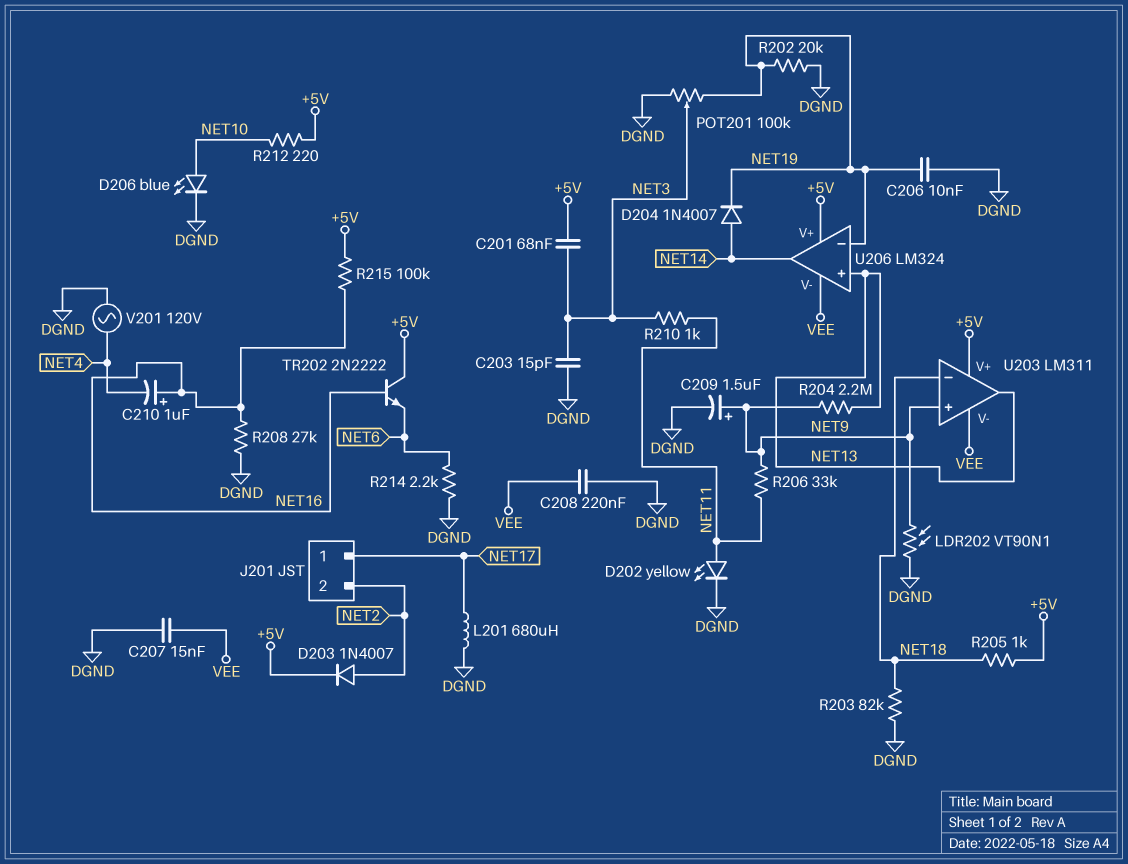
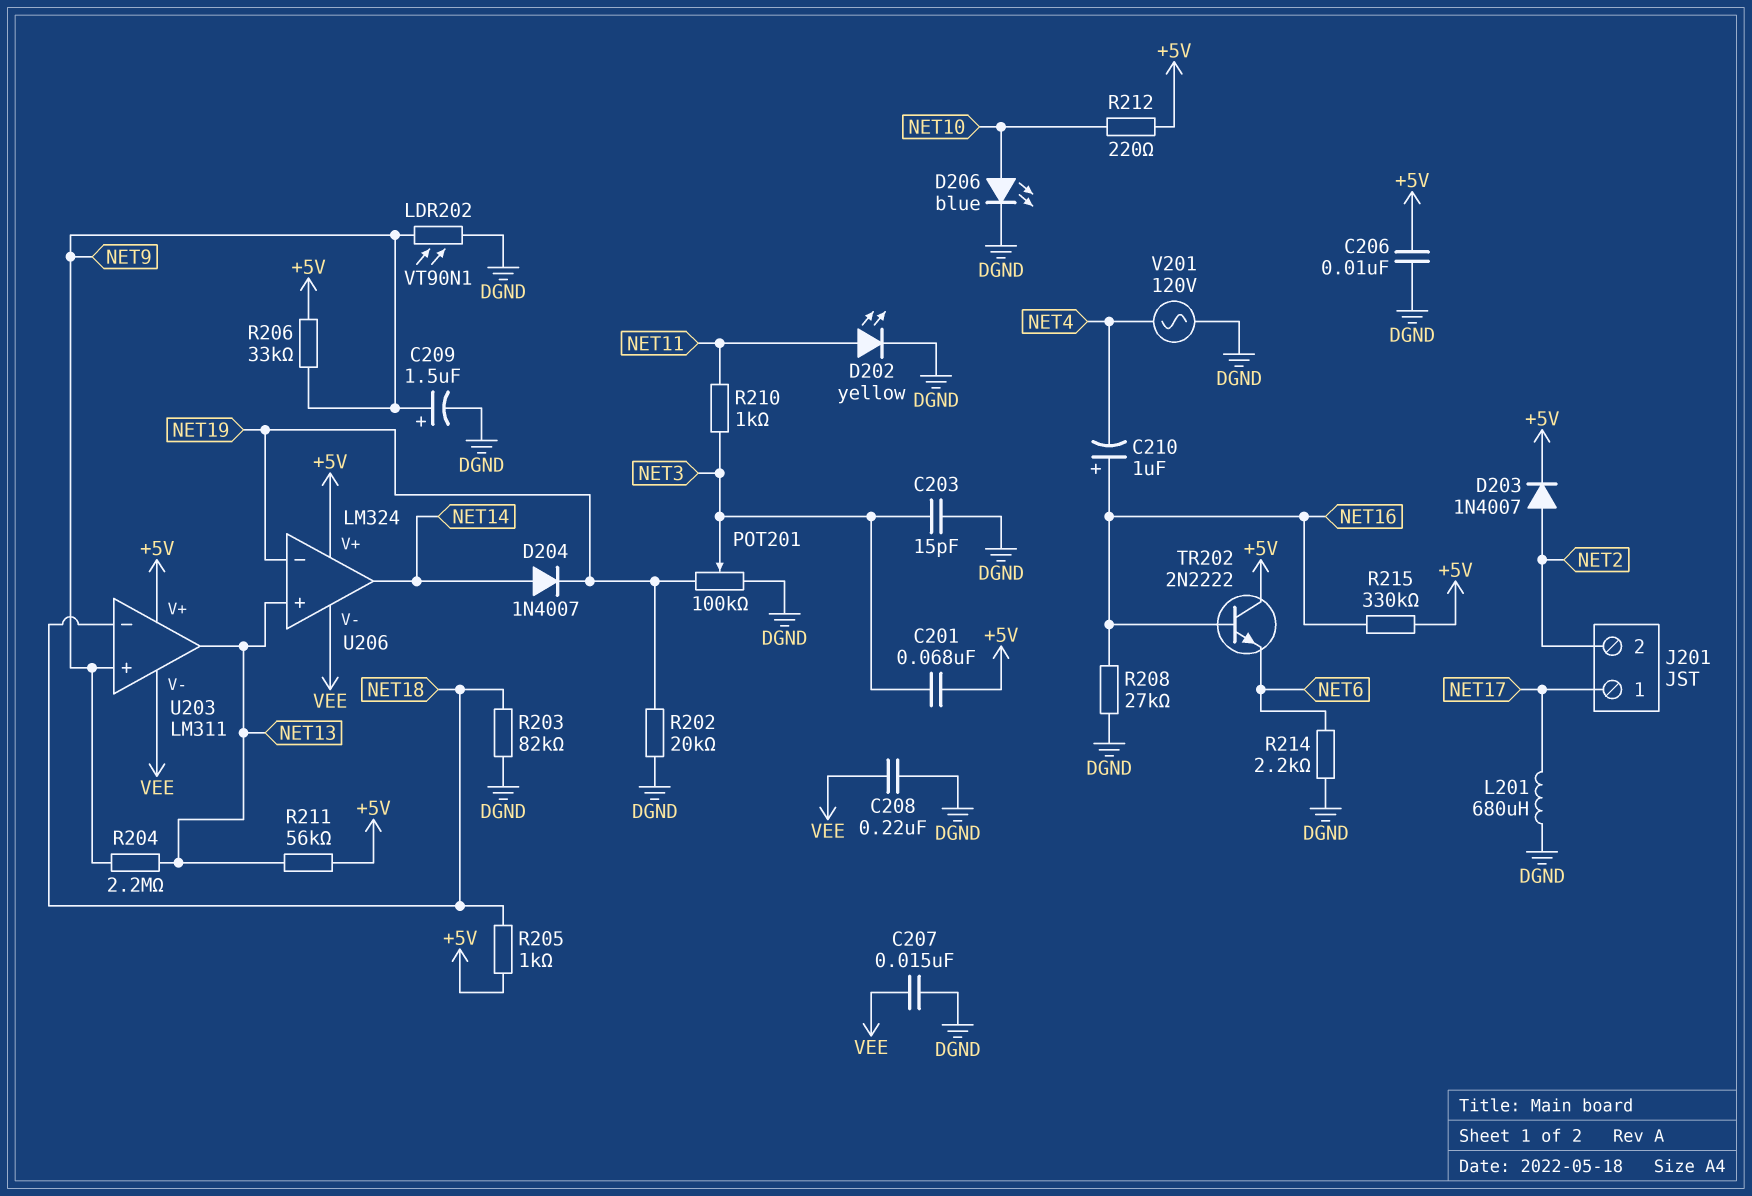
C206: 10nF (DGND, NET19) -> 10nF (+5V, DGND)
R206: 33k (NET9, NET11) -> 33k (+5V, NET9)
R211: none -> 56k (+5V, NET13)
R215: 100k (+5V, NET16) -> 330k (+5V, NET16)

